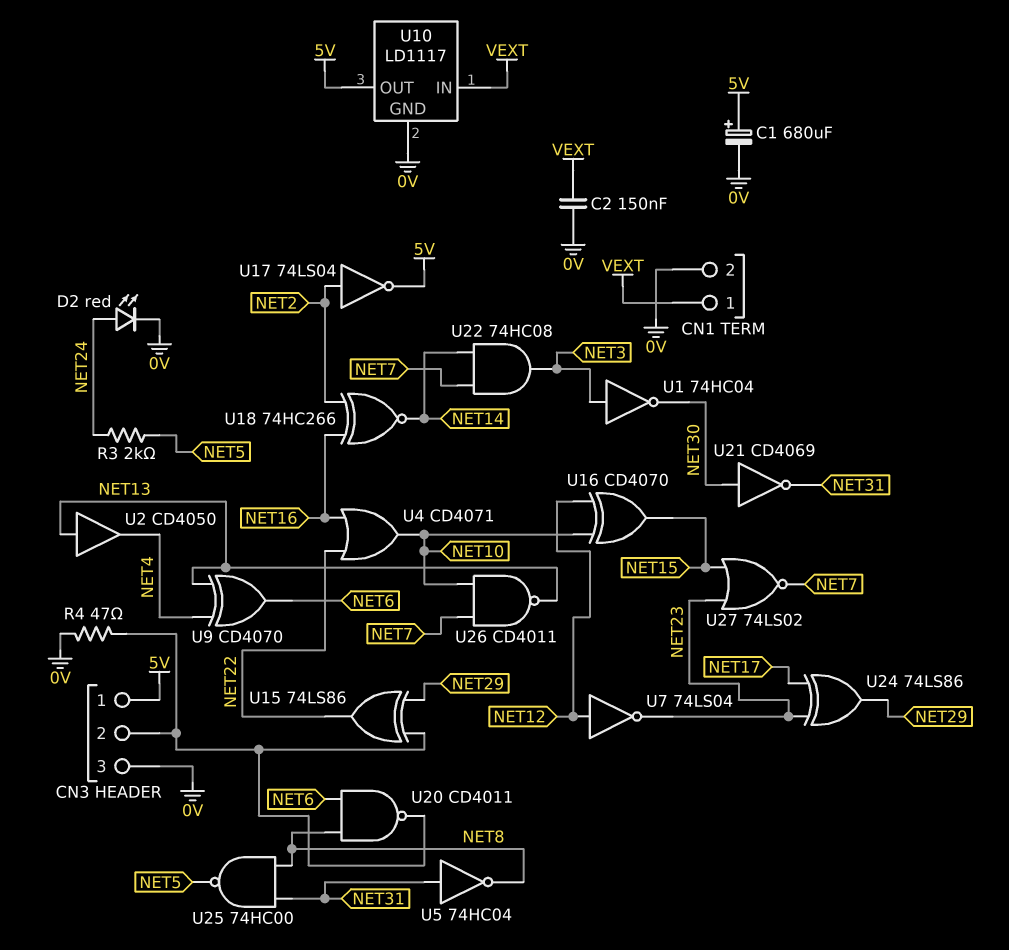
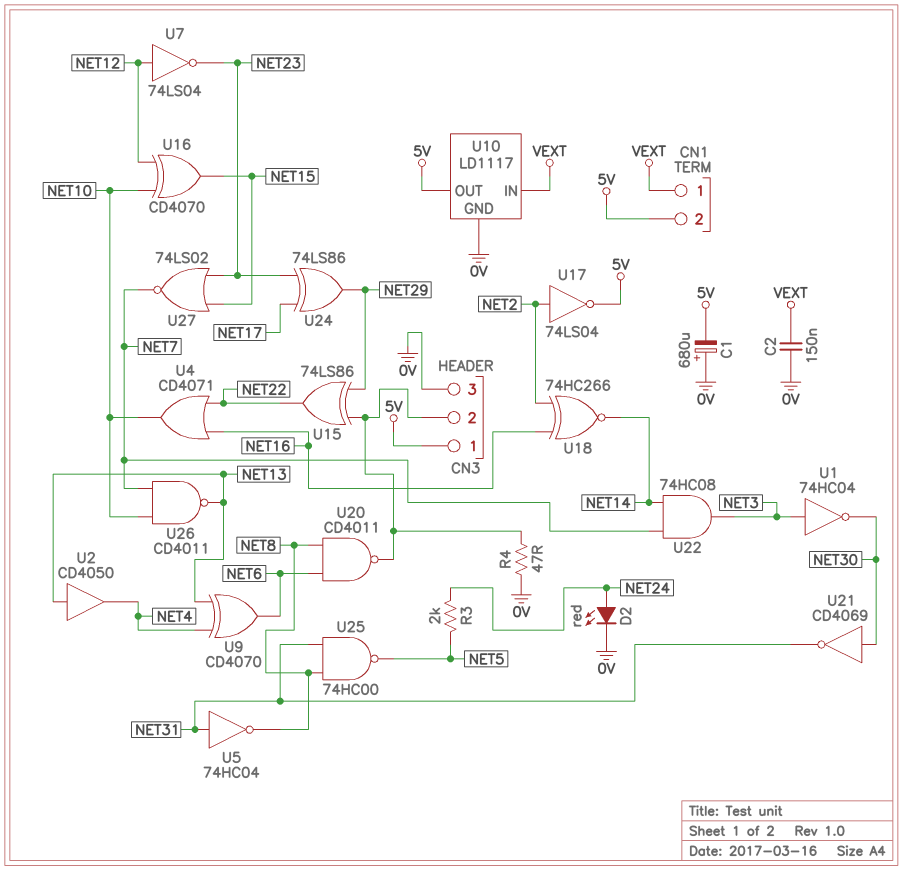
C1: 680uF (plus 5V, minus 0V) -> 680uF (plus 0V, minus 5V)
CN1 pin 2: 0V -> 5V

